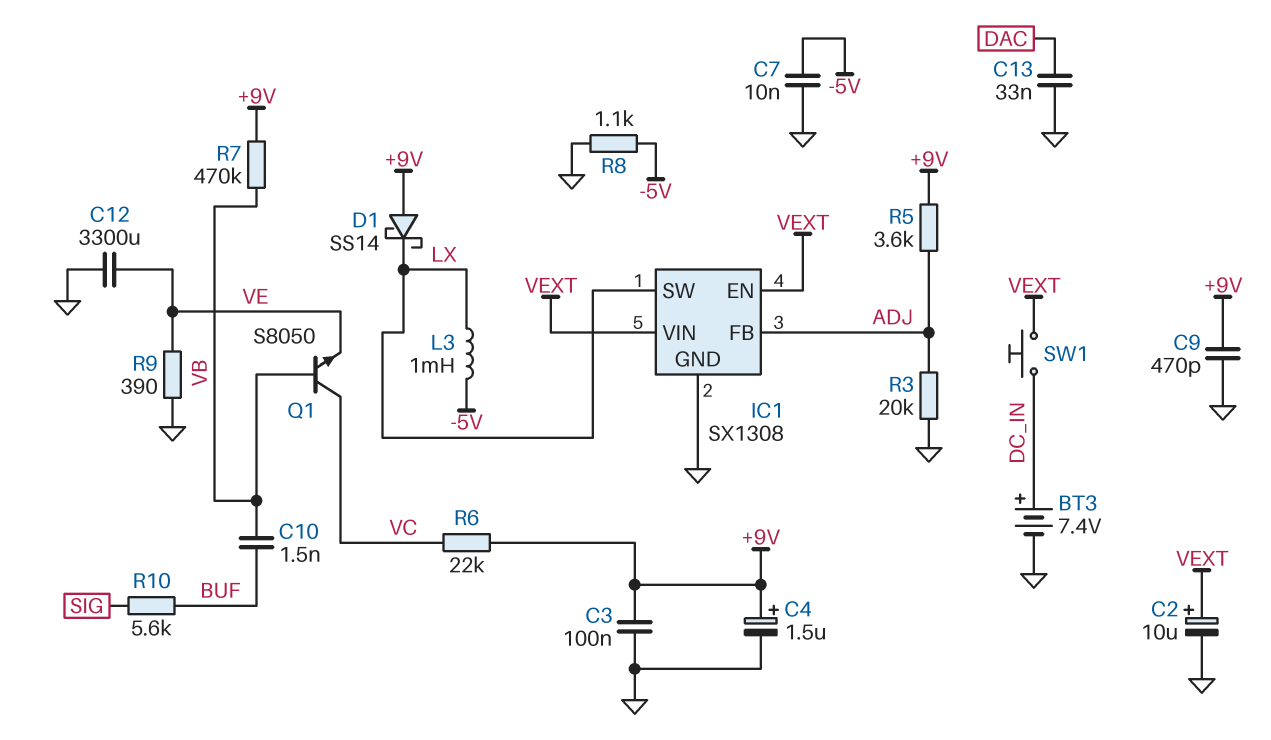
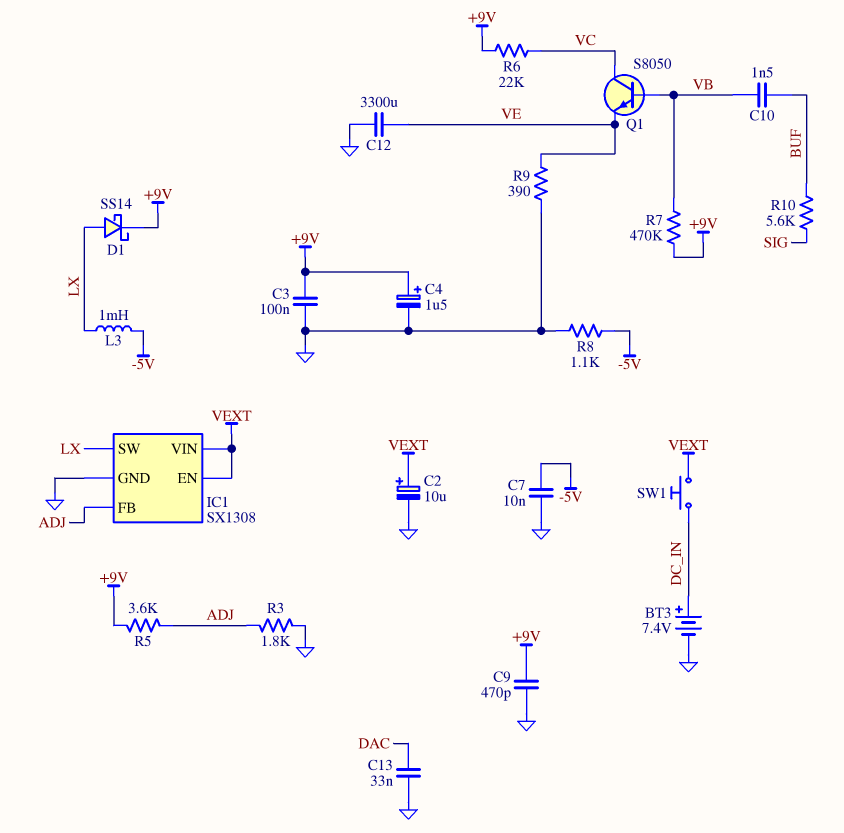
D1: schottky SS14 (A +9V, K LX) -> schottky SS14 (A LX, K +9V)
R3: 20k (ADJ, GND) -> 1.8k (ADJ, GND)

